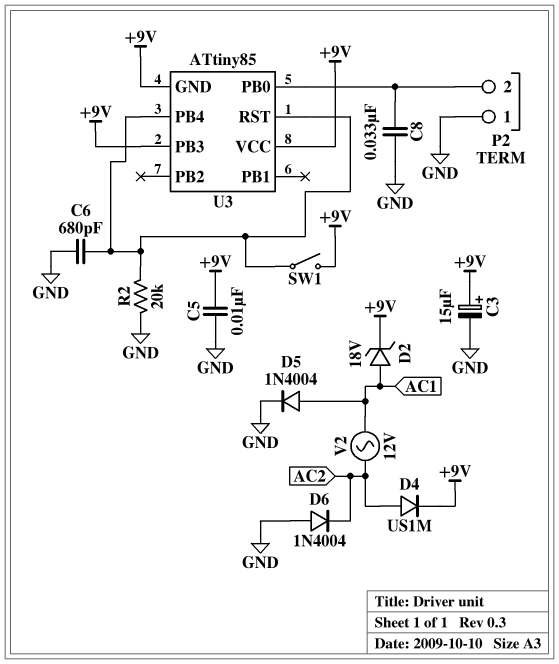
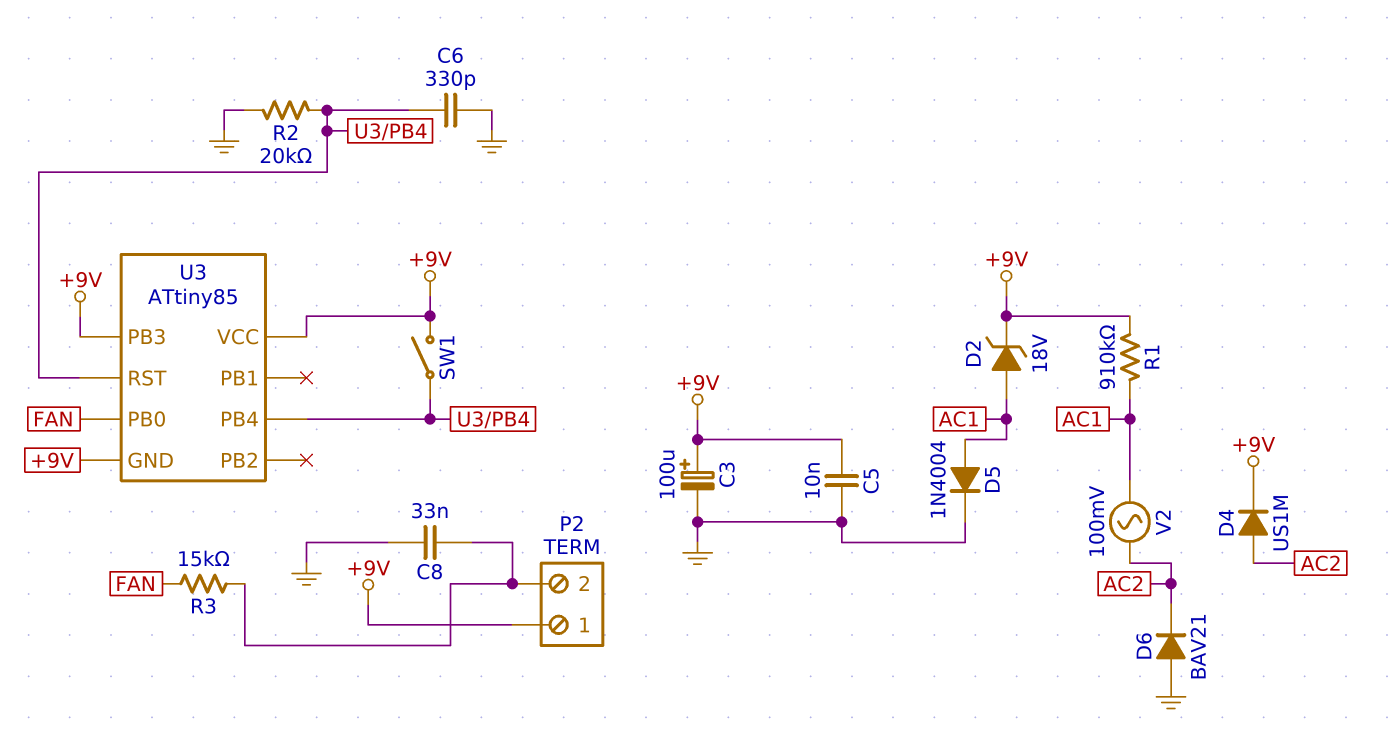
C3: 15uF (plus +9V, minus GND) -> 100uF (plus +9V, minus GND)
C6: 680pF (GND, U3/PB4) -> 330pF (GND, U3/PB4)
D6: diode 1N4004 (A GND, K AC2) -> diode BAV21 (A GND, K AC2)
P2 pin 1: GND -> +9V
R1: none -> 910k (+9V, AC1)
R3: none -> 15k (FAN, P2/2)
U3 pin PB0: P2/2 -> FAN
V2: AC 12V (AC1, AC2) -> AC 100mV (AC1, AC2)

